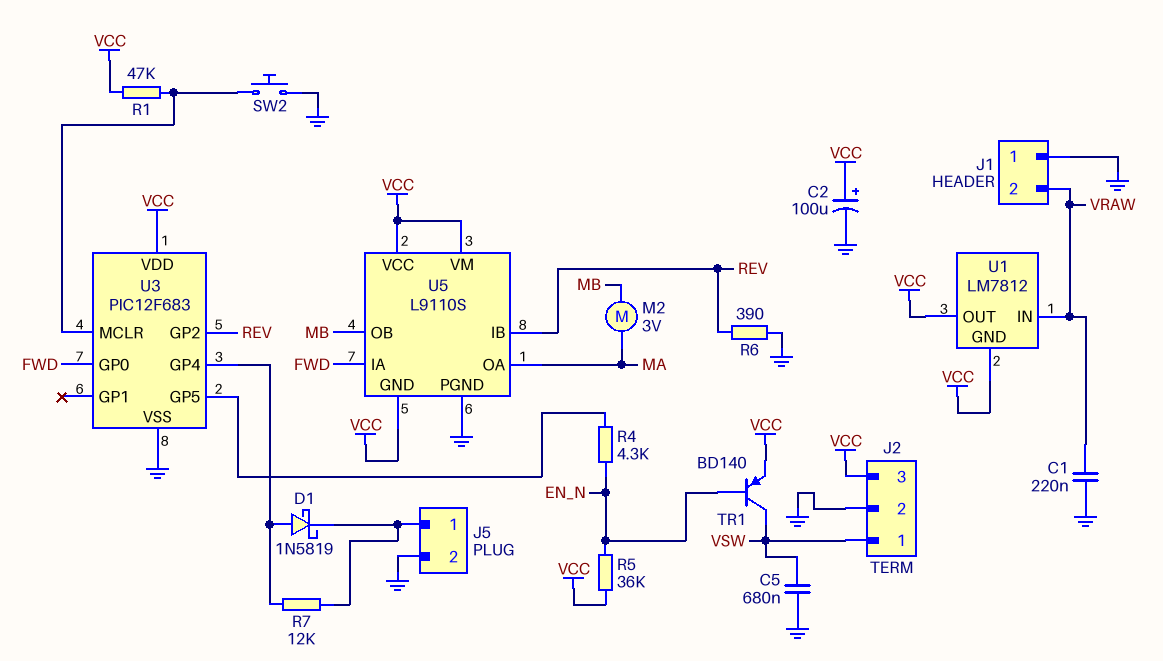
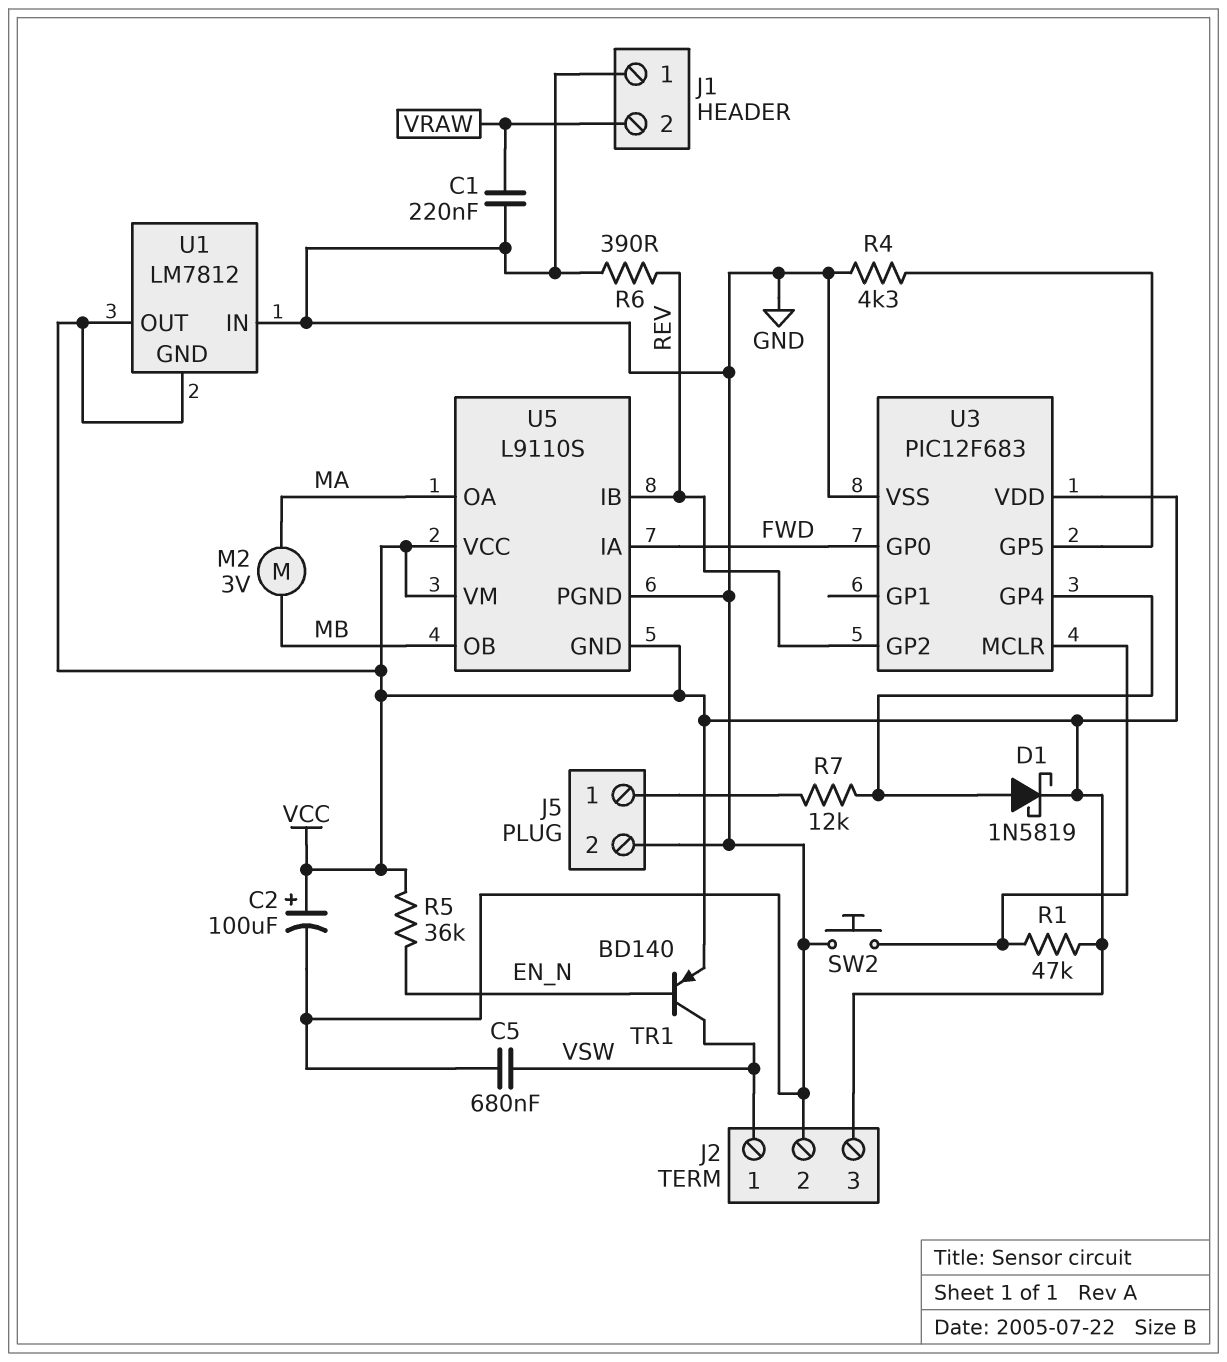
D1: schottky 1N5819 (A U3/GP4, K J5/1) -> schottky 1N5819 (A U3/GP4, K VCC)
R4: 4.3k (EN_N, U3/GP5) -> 4.3k (GND, U3/GP5)
U1 pin IN: VRAW -> GND

